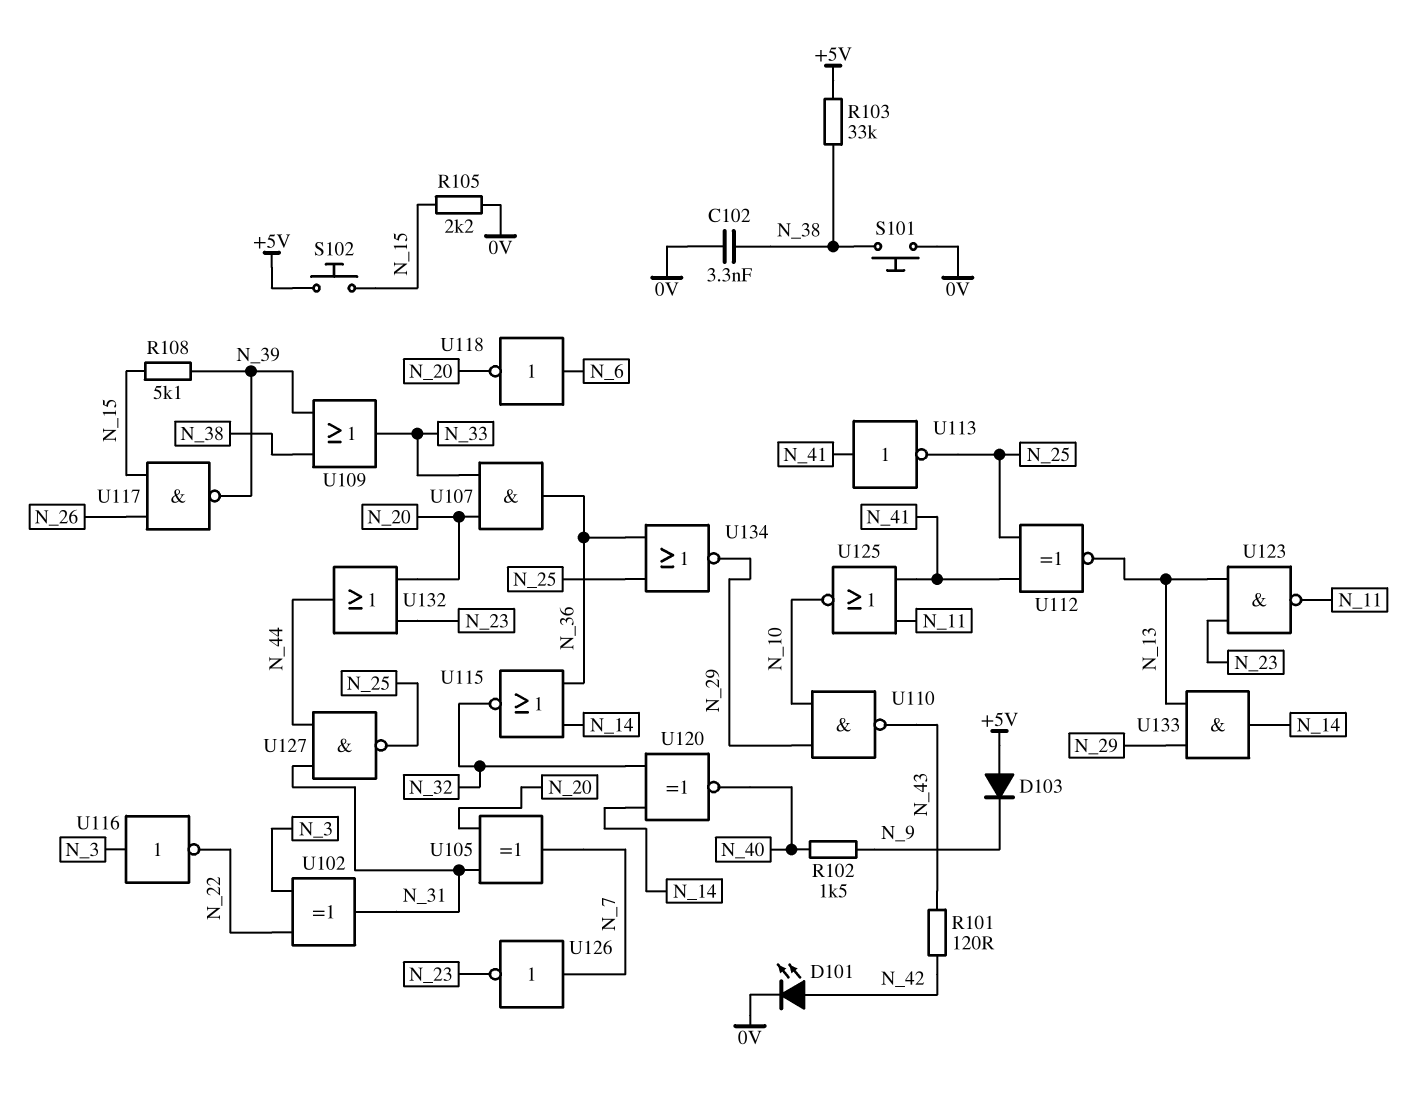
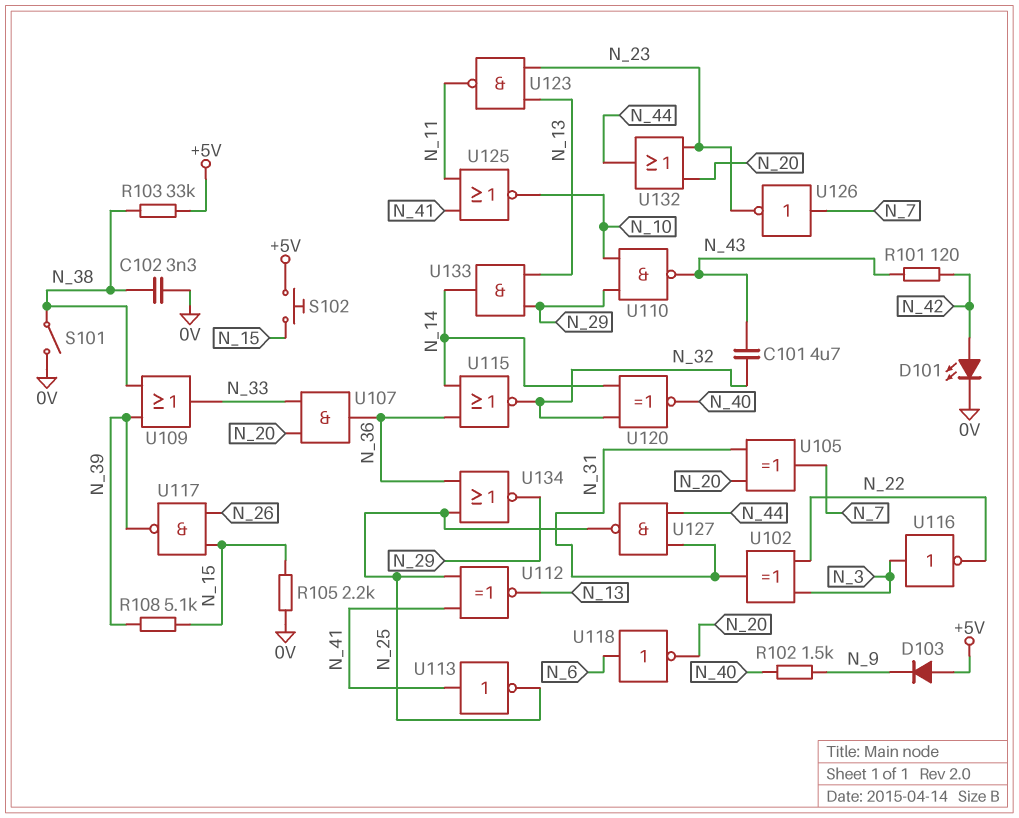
C101: none -> 4.7uF (N_32, N_43)
S101: button (0V, N_38) -> switch (0V, N_38)

